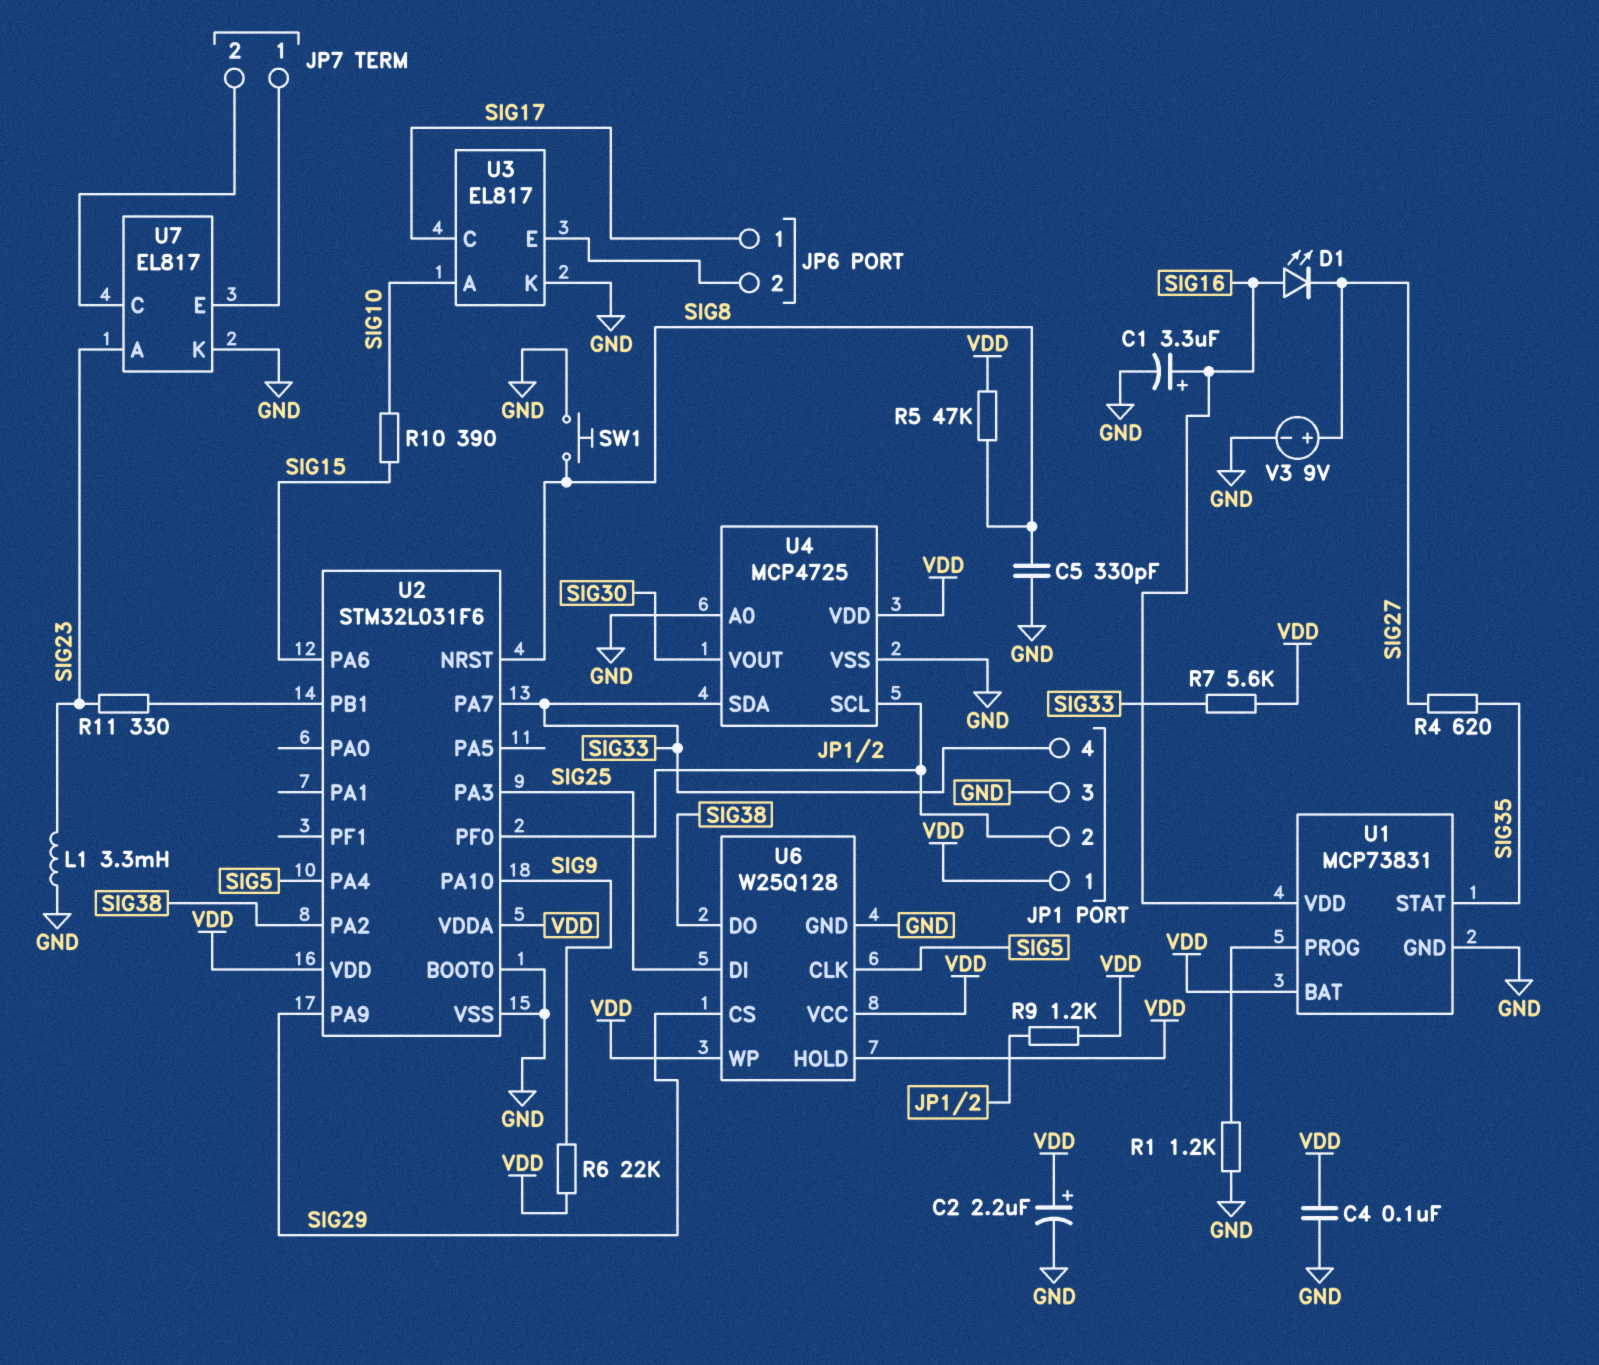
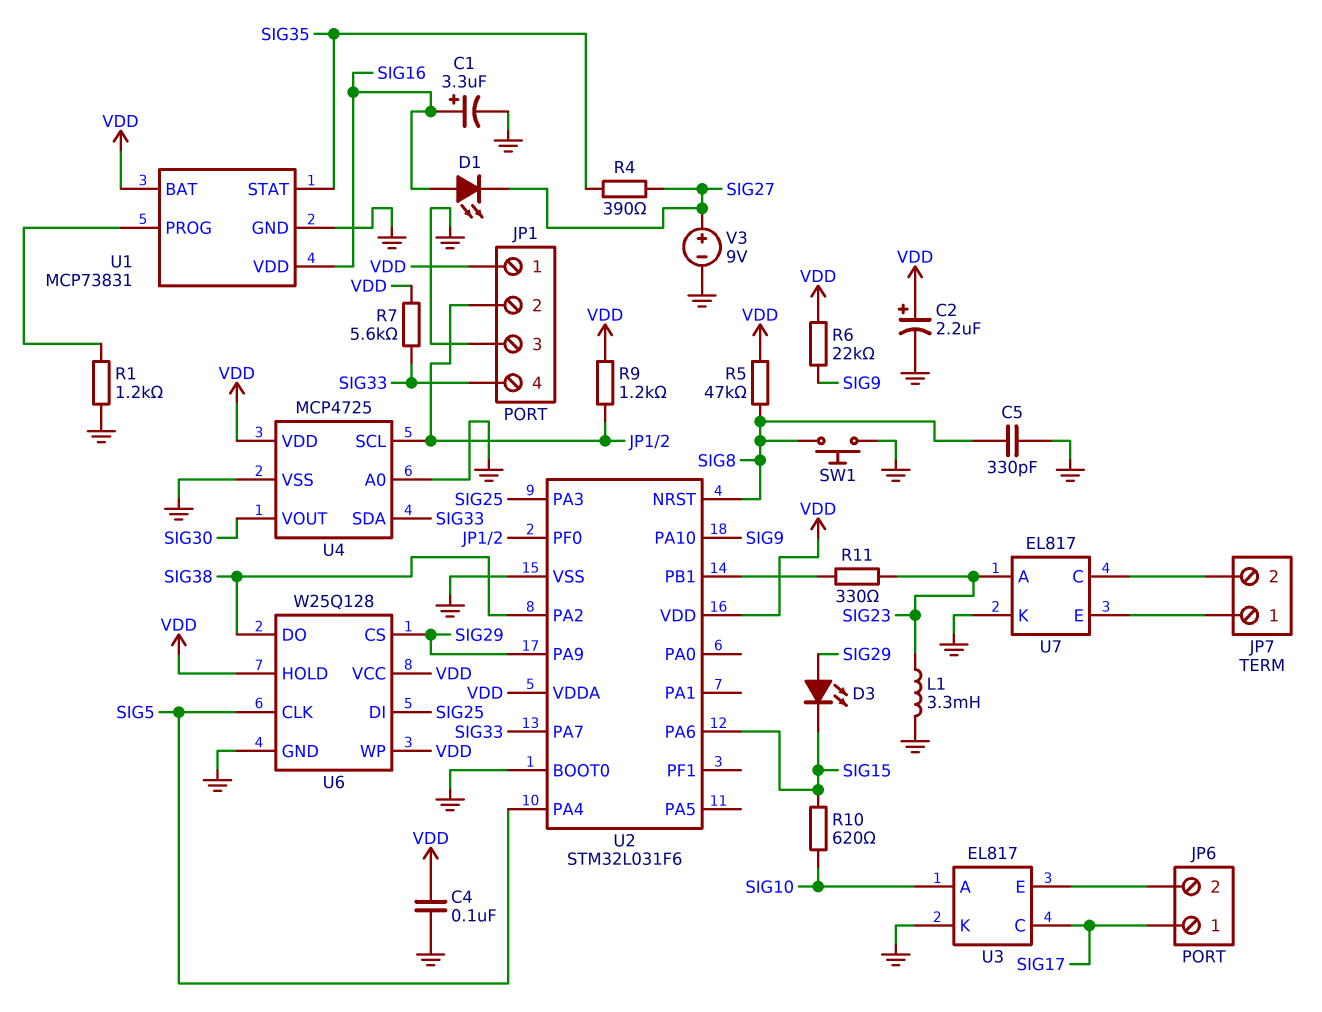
D3: none -> LED (A SIG29, K SIG15)
R4: 620 (SIG27, SIG35) -> 390 (SIG27, SIG35)
R10: 390 (SIG10, SIG15) -> 620 (SIG10, SIG15)

